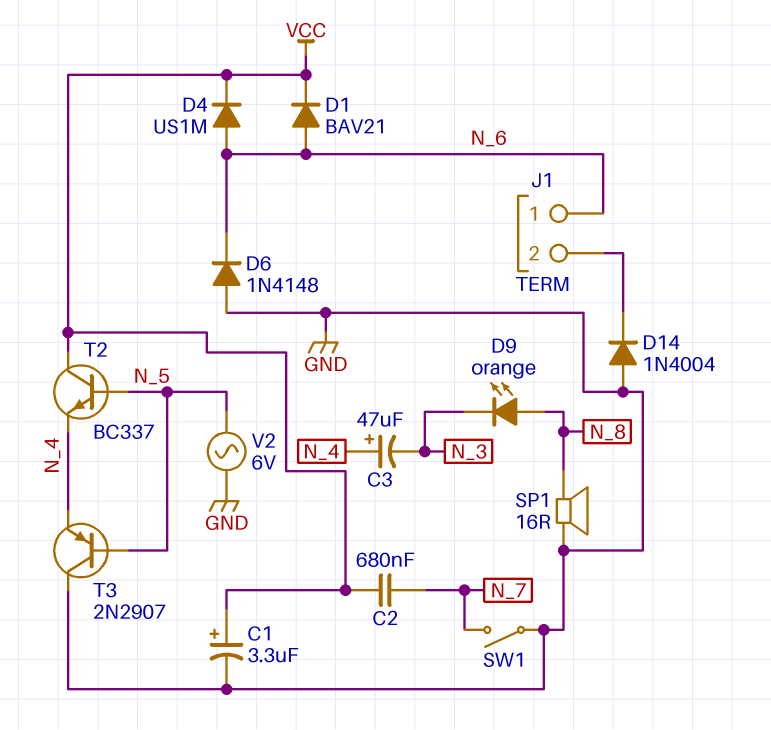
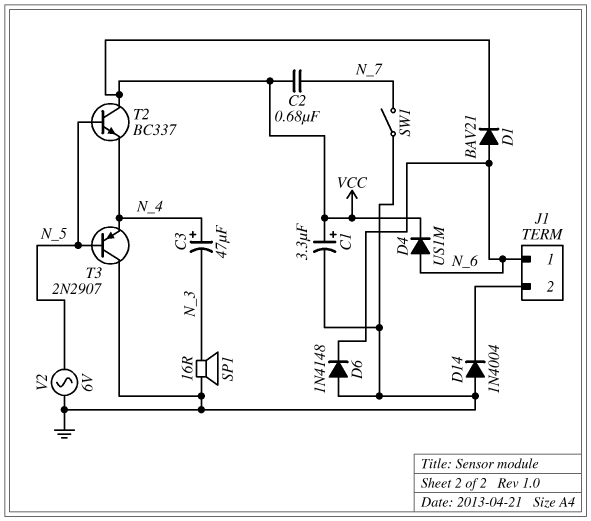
D9: LED orange (A N_8, K N_3) -> none
SP1: speaker 16R (GND, N_8) -> speaker 16R (GND, N_3)

